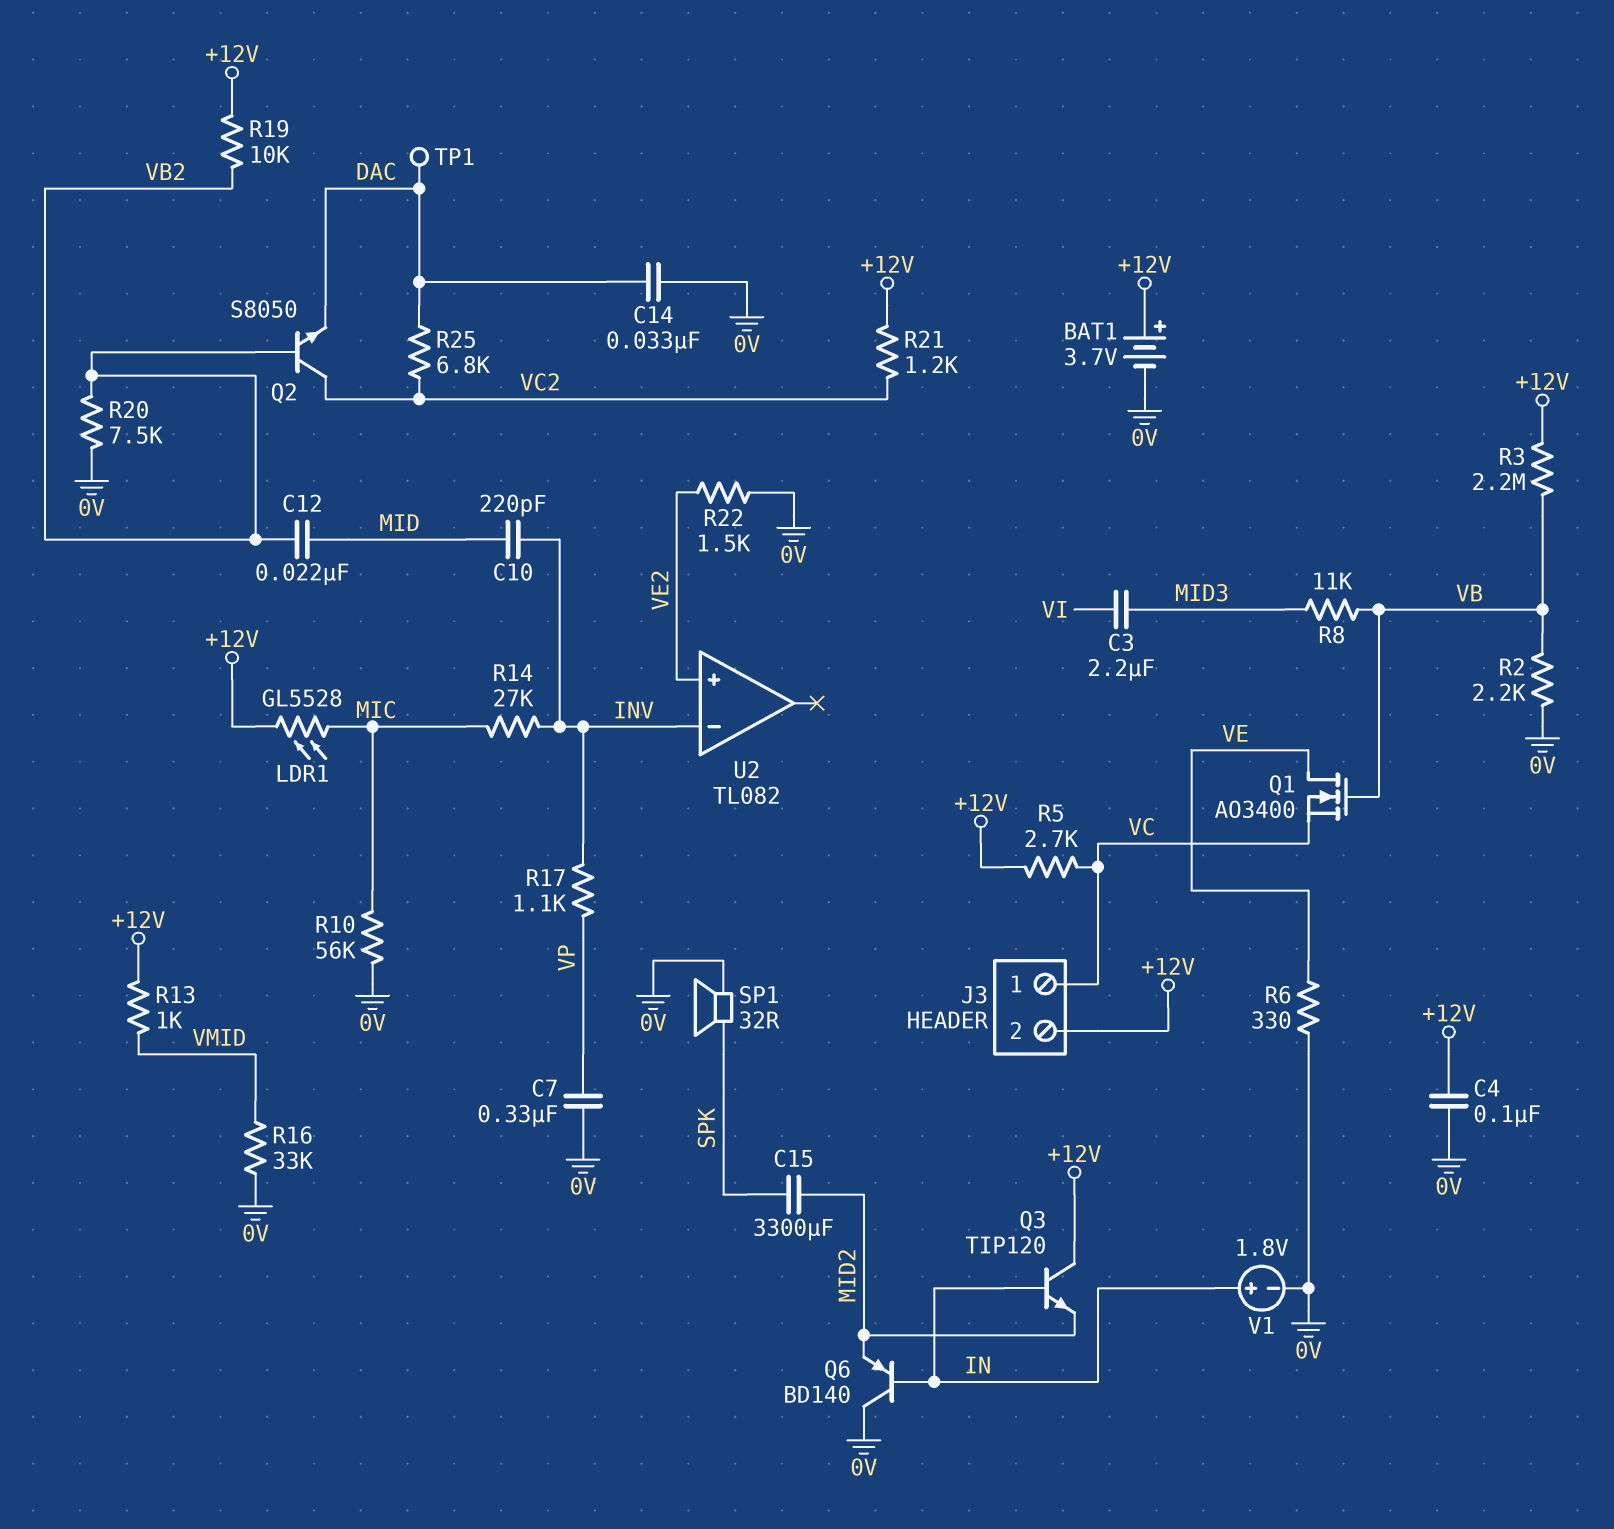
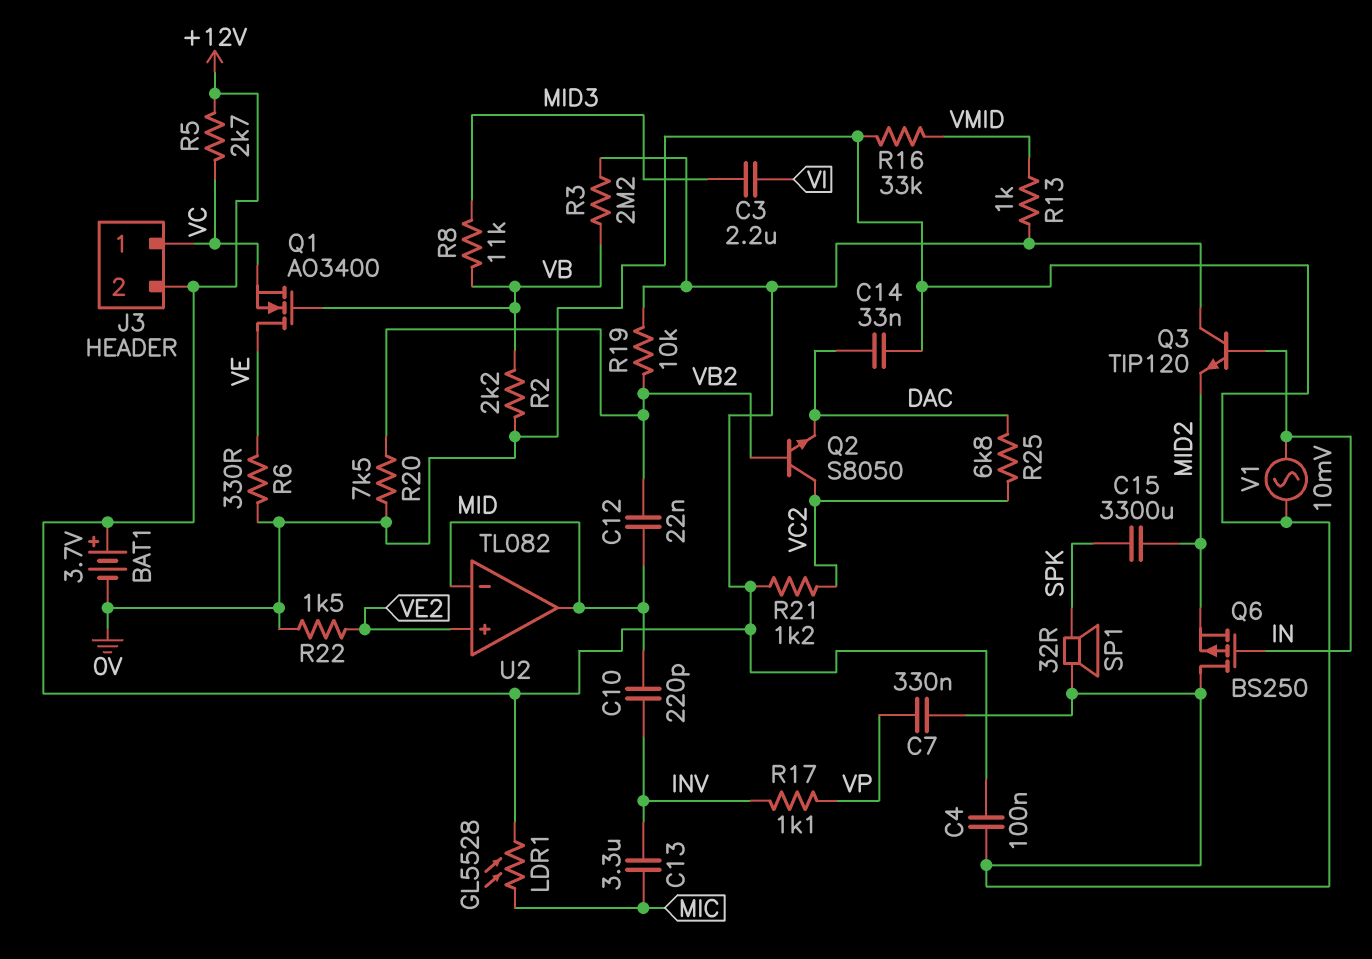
C13: none -> 3.3uF (INV, MIC)
Q6: PNP BD140 (B IN, C 0V, E MID2) -> PMOS BS250 (G IN, D 0V, S MID2)
R10: 56k (0V, MIC) -> none
R14: 27k (INV, MIC) -> none
TP1: test point (DAC) -> none
U2 pin in-: INV -> MID
U2 pin out: none -> MID
V1: 1.8V (plus IN, minus 0V) -> AC 10mV (0V, IN)

